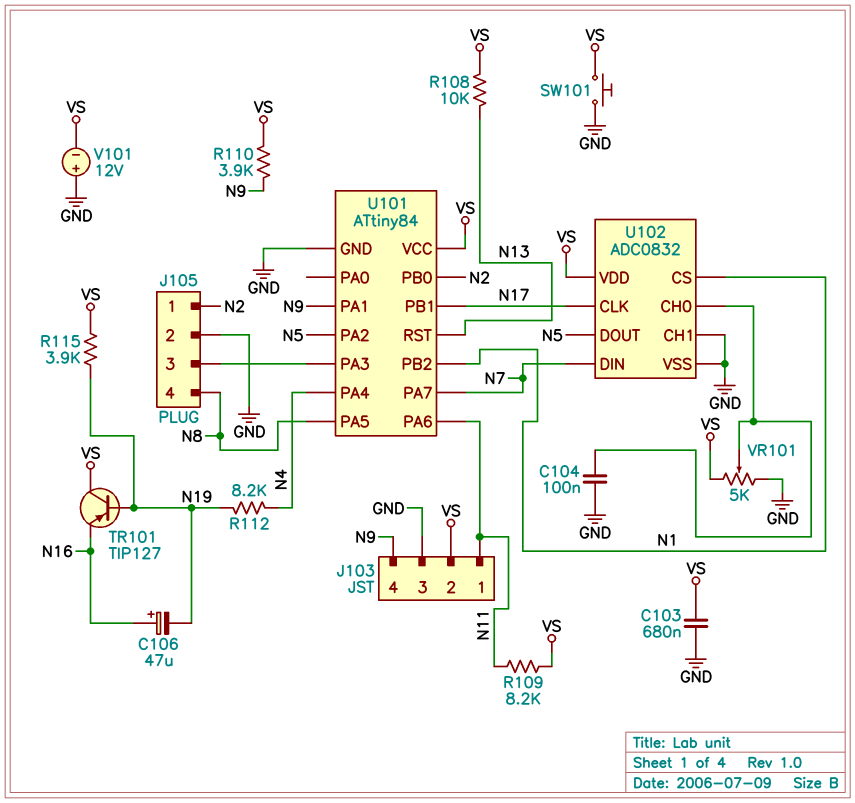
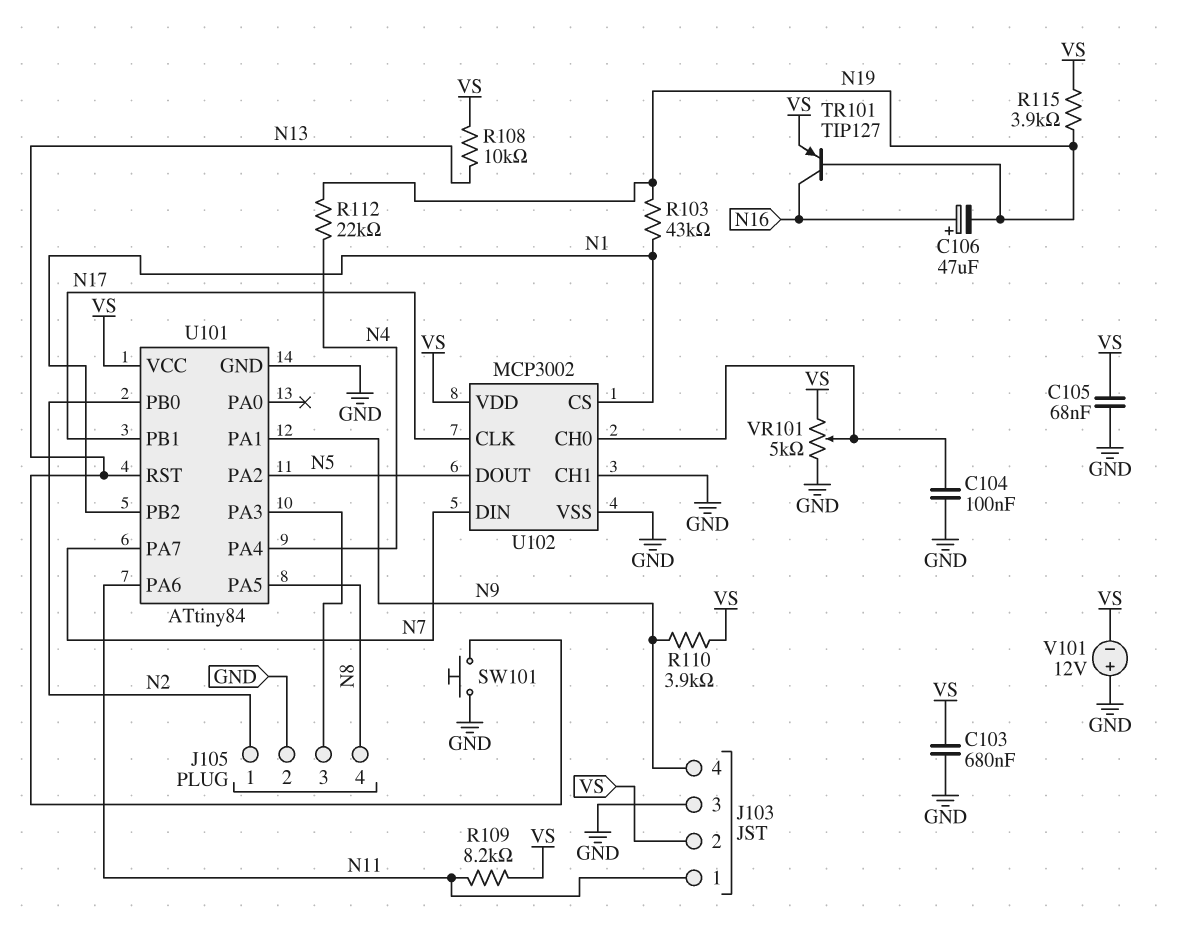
C105: none -> 68nF (GND, VS)
R103: none -> 43k (N1, N19)
R112: 8.2k (N4, N19) -> 22k (N4, N19)
SW101: button (GND, VS) -> button (GND, N13)
TR101: PNP TIP127 (B N19, C VS, E N16) -> PNP TIP127 (B N19, C N16, E VS)
U102: ADC0832 -> MCP3002

